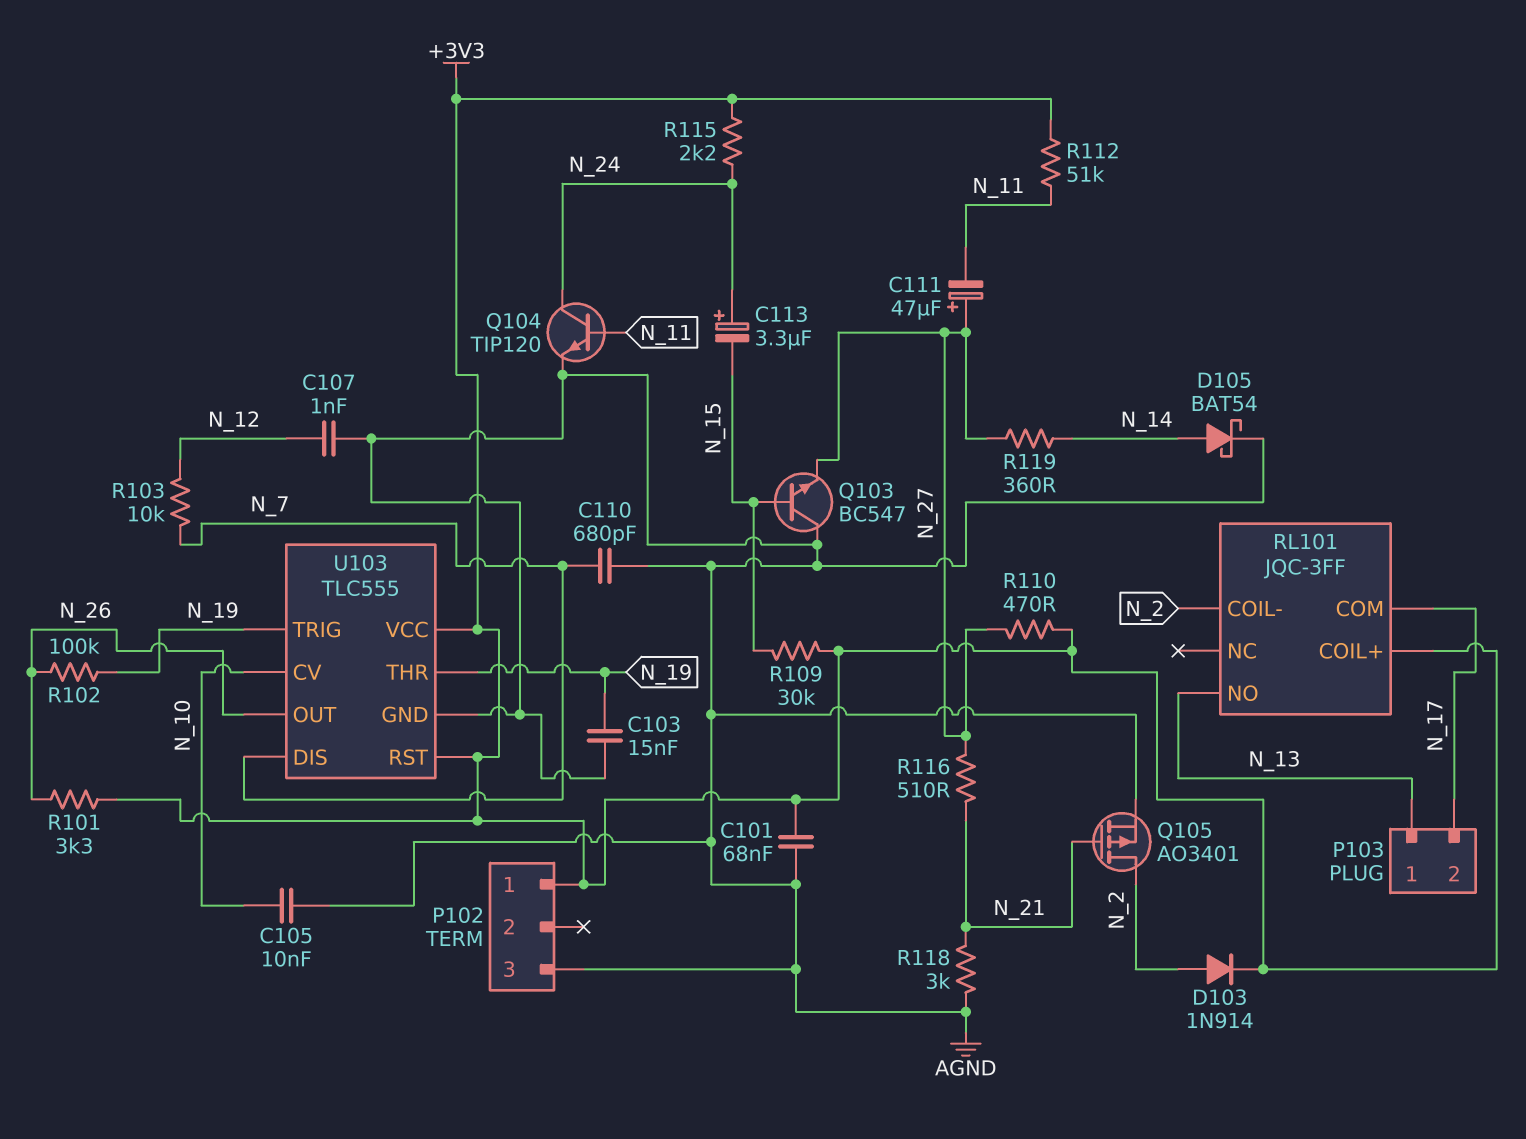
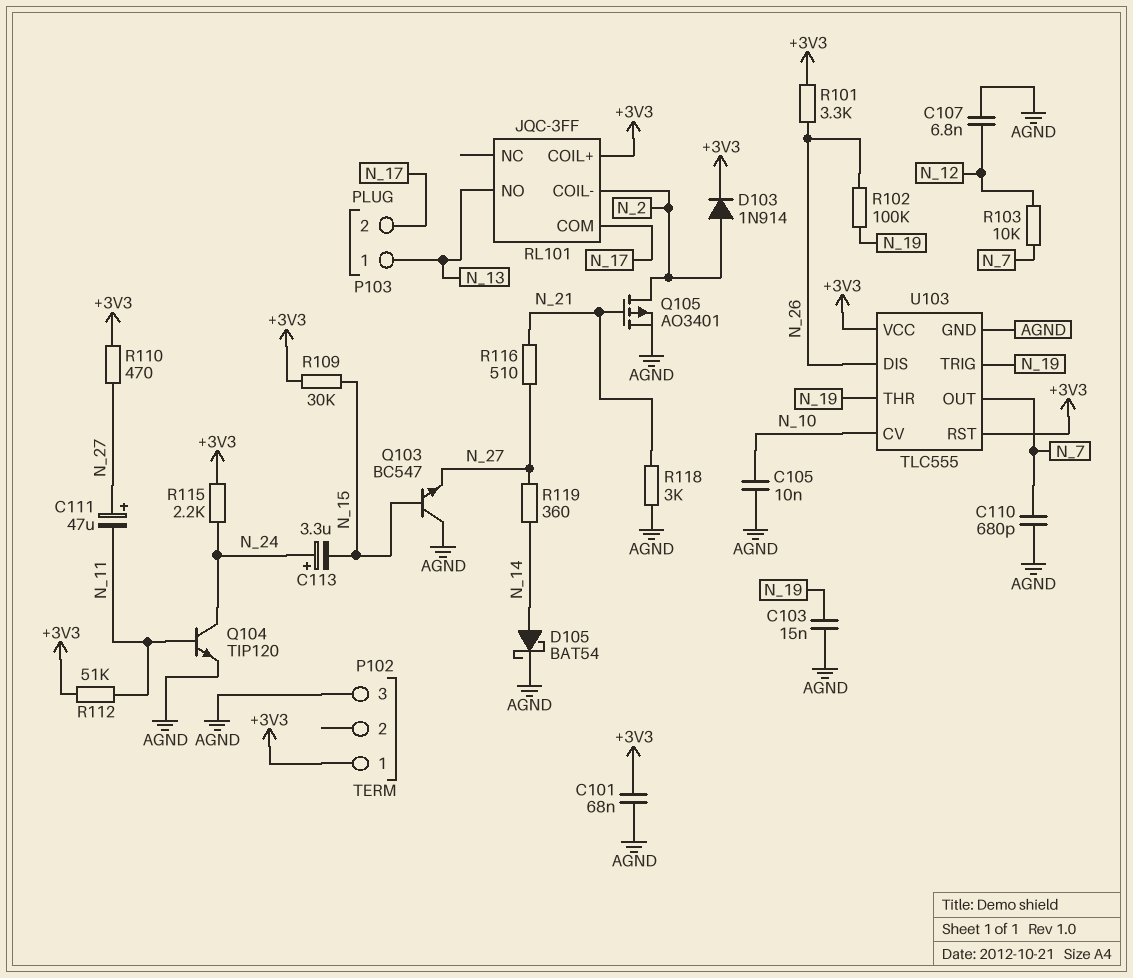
C107: 1nF (AGND, N_12) -> 6.8nF (AGND, N_12)
U103 pin DIS: N_7 -> N_26
U103 pin OUT: N_26 -> N_7

